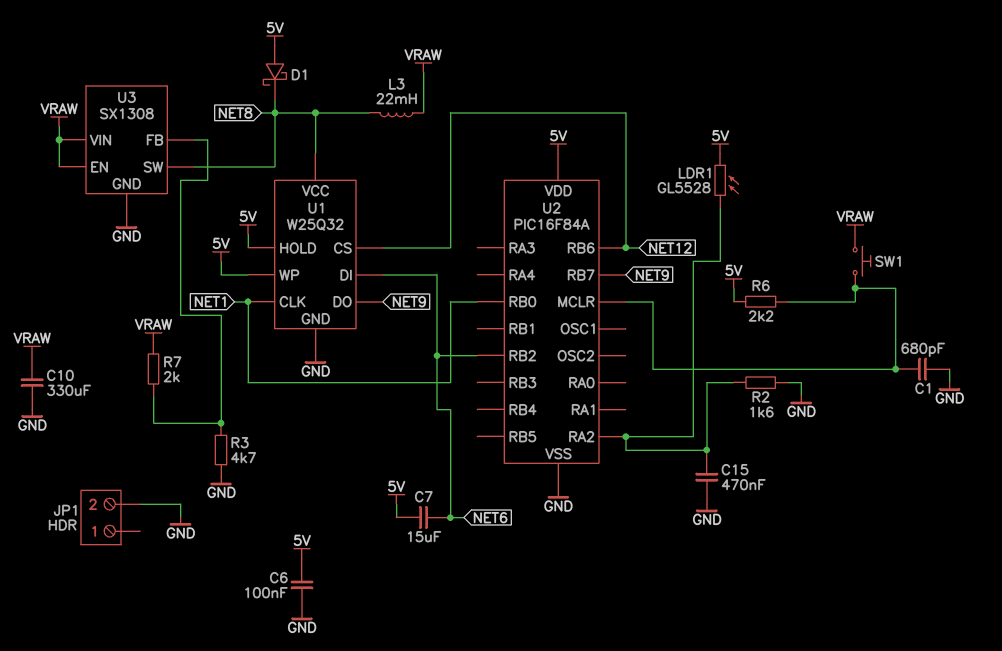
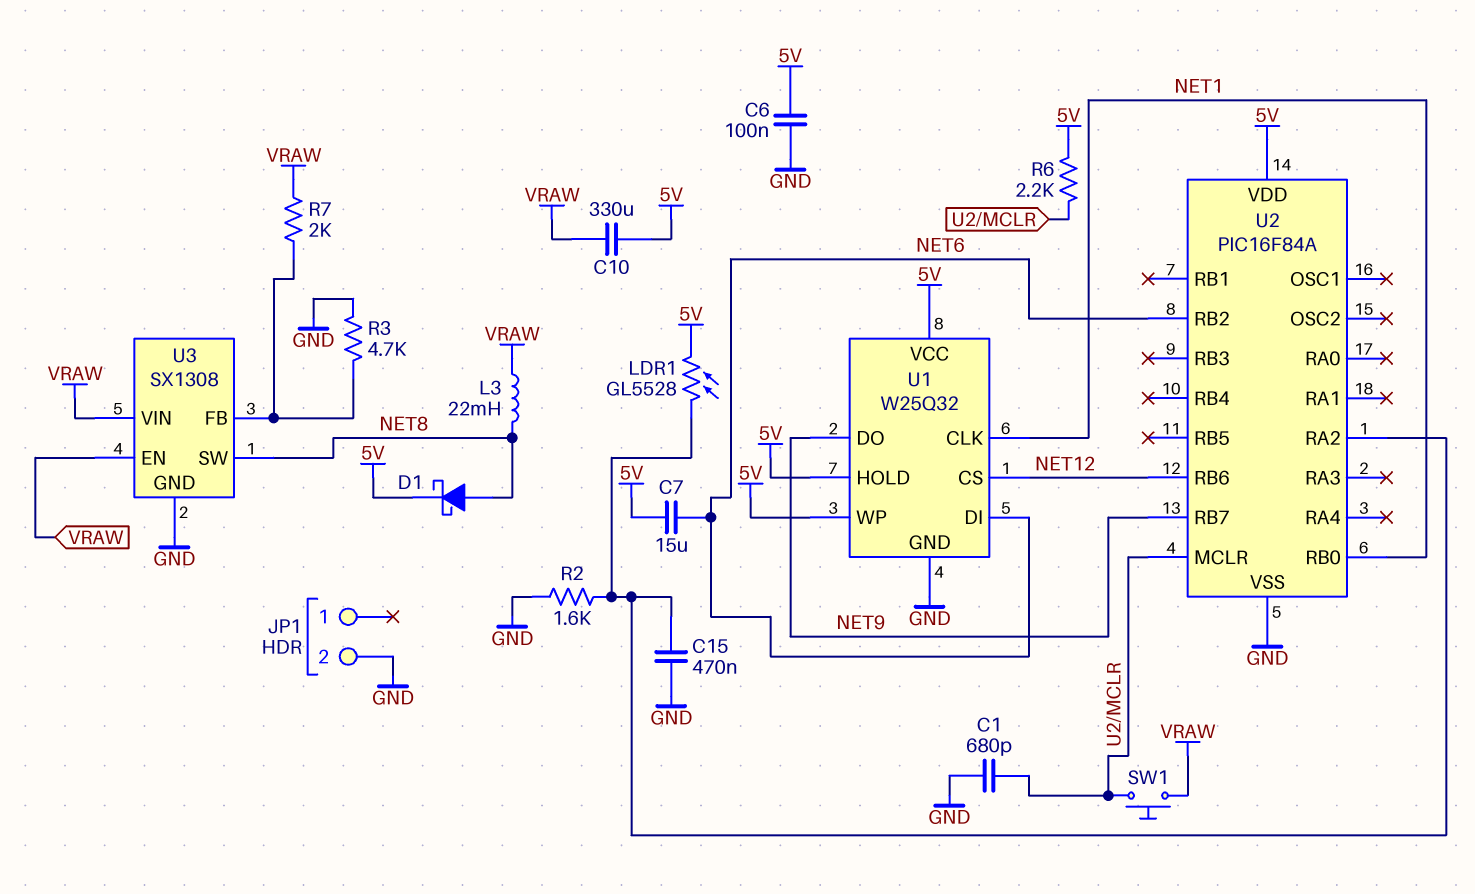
C10: 330uF (GND, VRAW) -> 330uF (5V, VRAW)
D1: schottky (A 5V, K NET8) -> schottky (A NET8, K 5V)
U1 pin VCC: NET8 -> 5V

